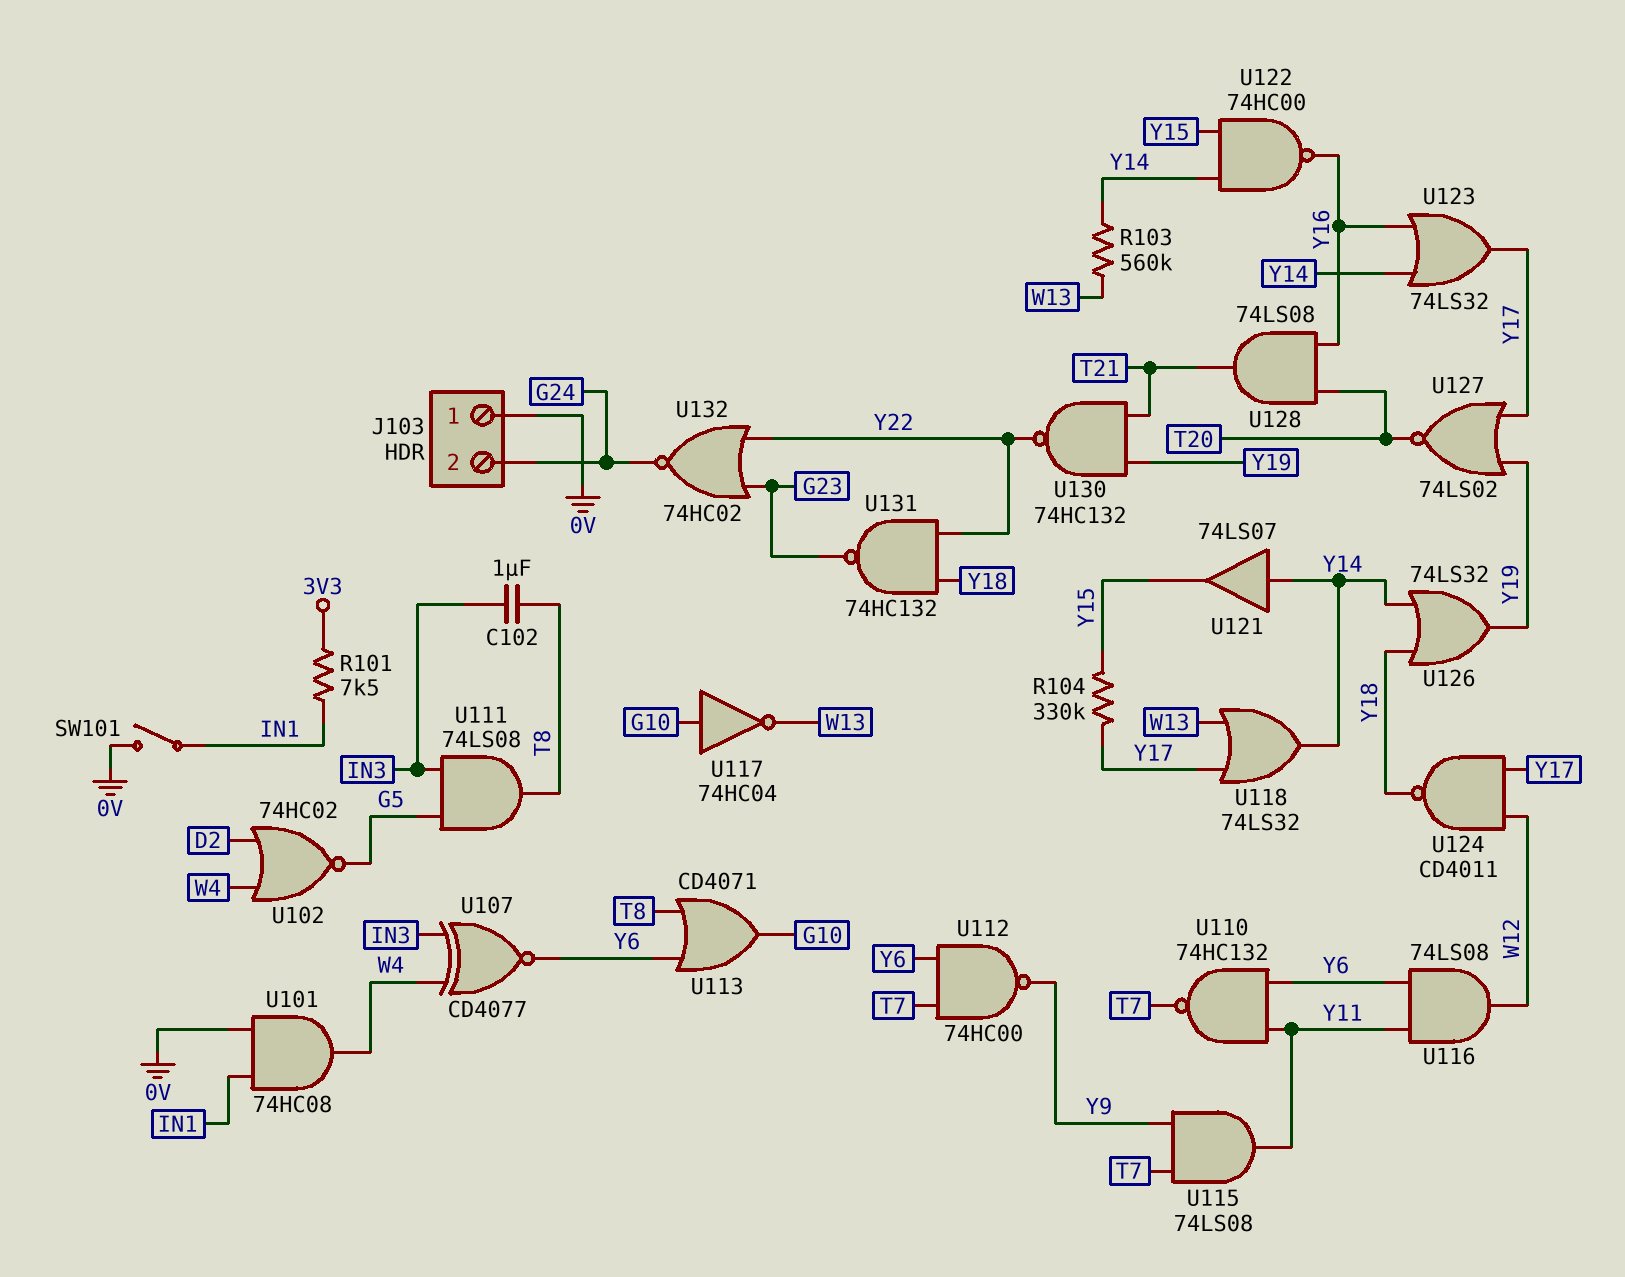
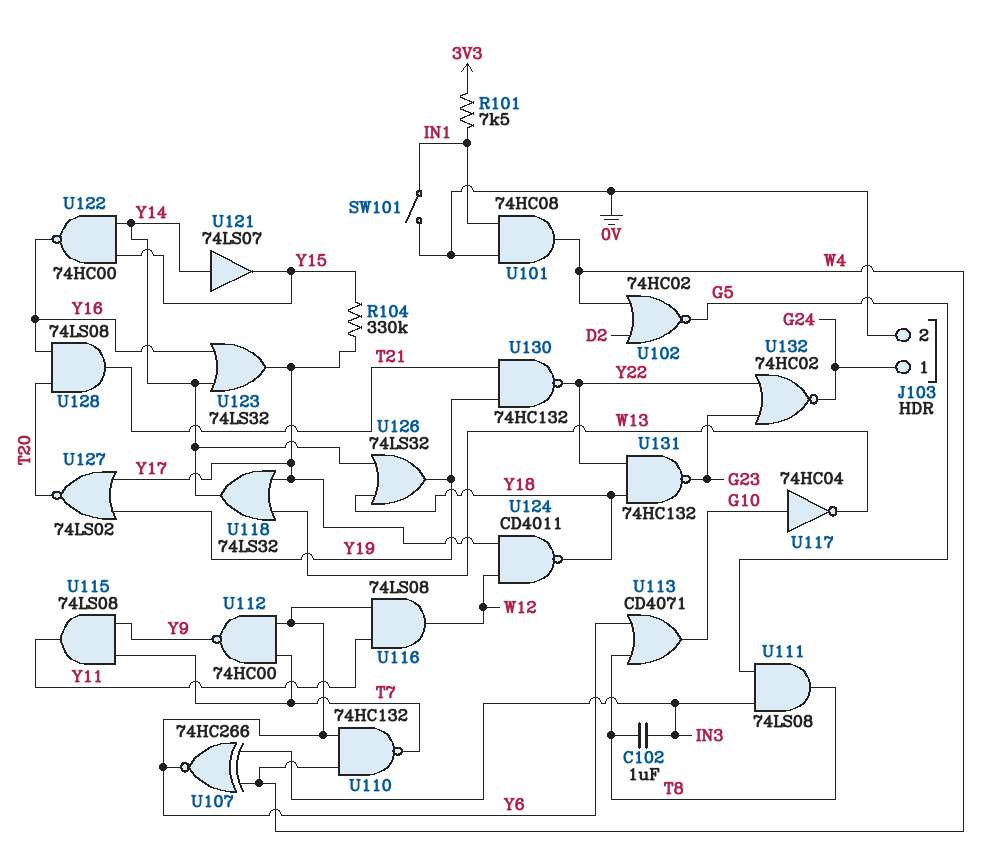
J103 pin 1: 0V -> G24
J103 pin 2: G24 -> 0V
R103: 560k (W13, Y14) -> none
U107: XNOR CD4077 (in IN3, in W4, out Y6) -> XNOR 74HC266 (in IN3, in W4, out Y6)
U110: NAND 74HC132 (in Y6, in Y11, out T7) -> NAND 74HC132 (in W4, in Y6, out T7)

